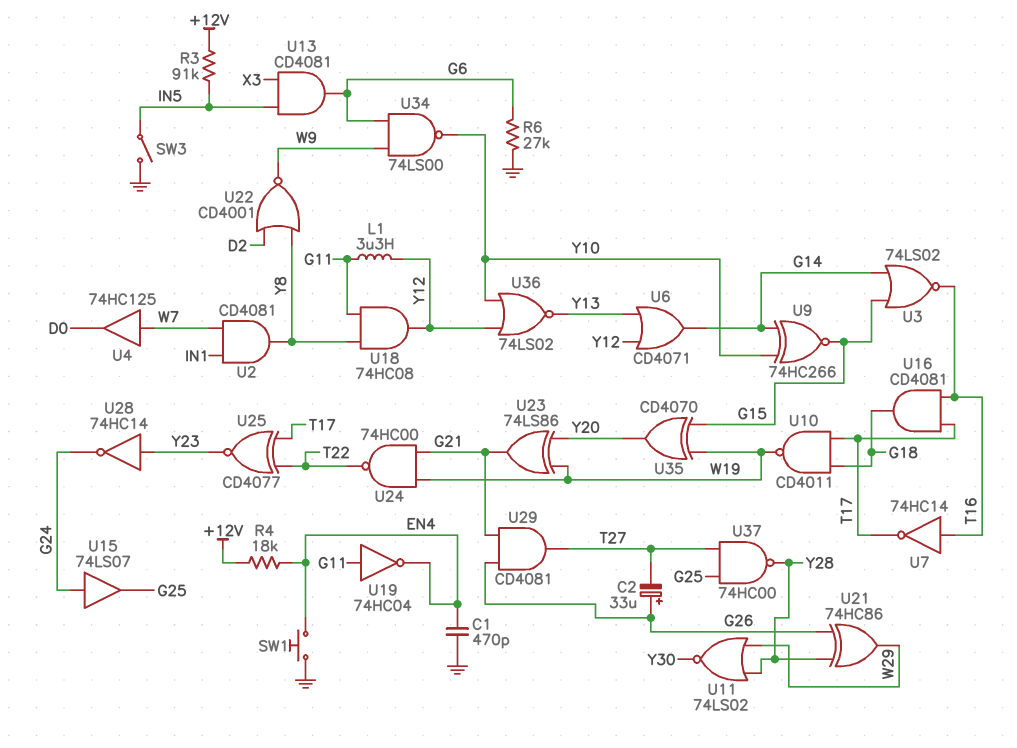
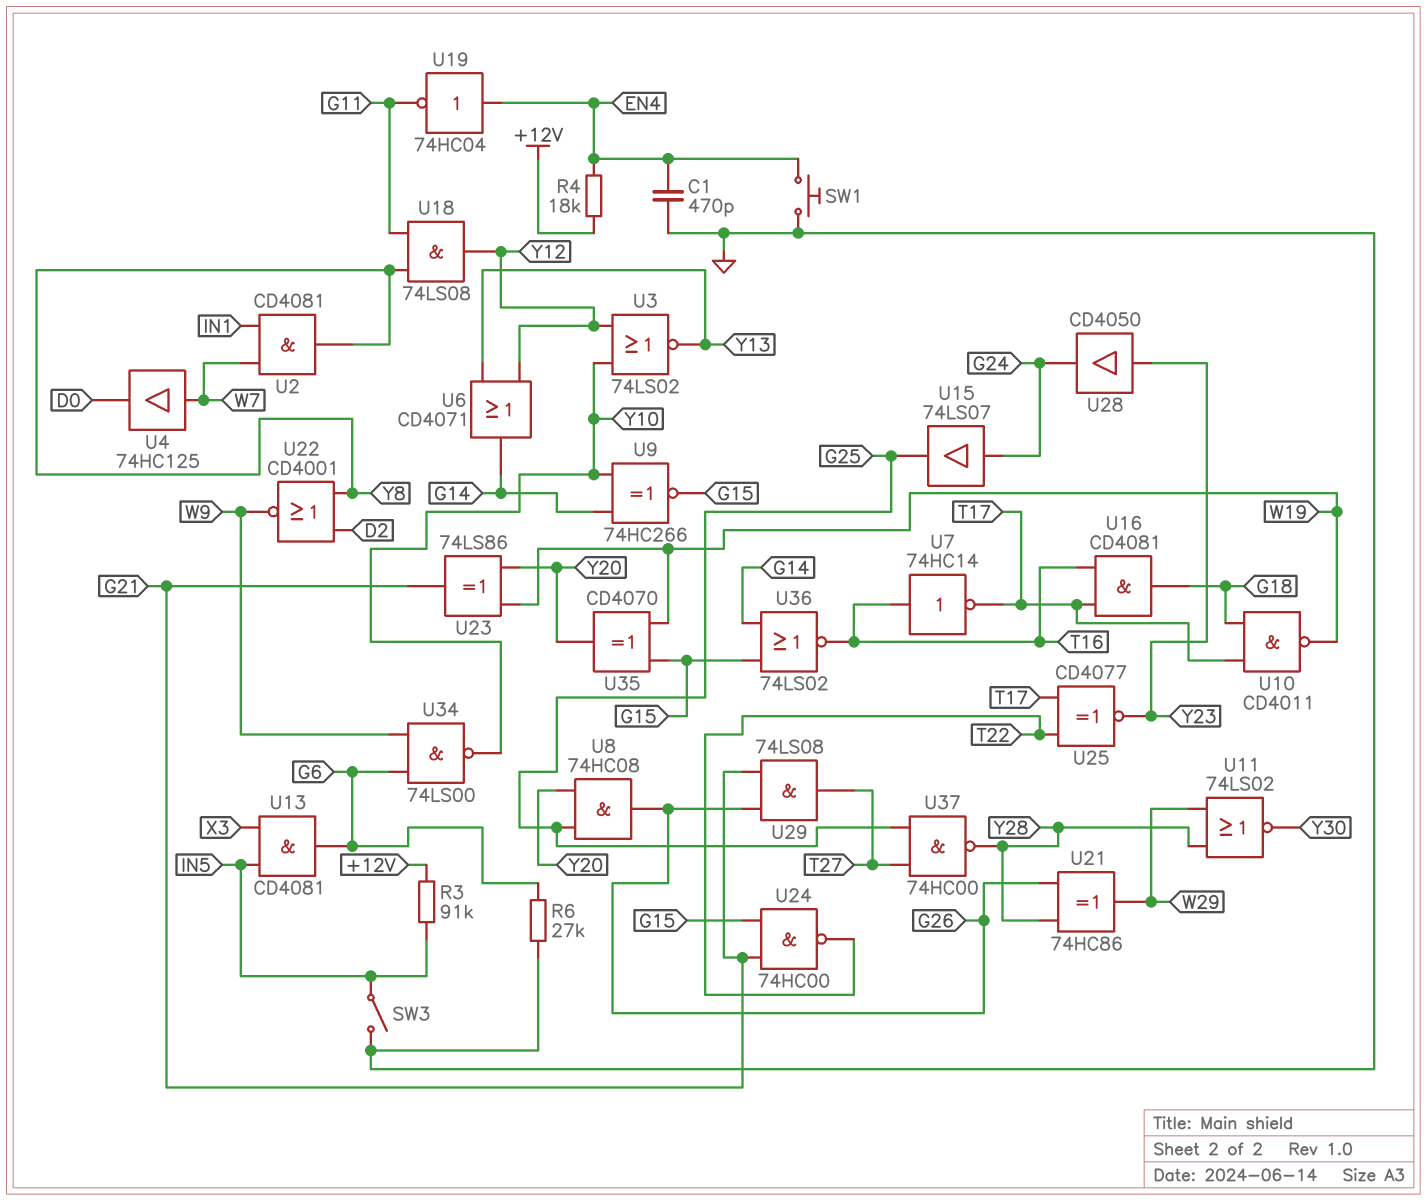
C2: 33uF (plus G26, minus T27) -> none
L1: 3.3uH (G11, Y12) -> none
U3: NOR 74LS02 (in G14, in G15, out T16) -> NOR 74LS02 (in Y10, in Y12, out Y13)
U8: none -> AND 74HC08 (in G25, in Y20, out G26)
U18: AND 74HC08 (in G11, in Y8, out Y12) -> AND 74LS08 (in G11, in Y8, out Y12)
U19: NOT 74HC04 (in G11, out EN4) -> NOT 74HC04 (in EN4, out G11)
U24: NAND 74HC00 (in G21, in W19, out T22) -> NAND 74HC00 (in G15, in G21, out T22)
U28: NOT 74HC14 (in Y23, out G24) -> buffer CD4050 (in Y23, out G24)
U29: AND CD4081 (in G21, in G26, out T27) -> AND 74LS08 (in G21, in G26, out T27)
U36: NOR 74LS02 (in Y10, in Y12, out Y13) -> NOR 74LS02 (in G14, in G15, out T16)

